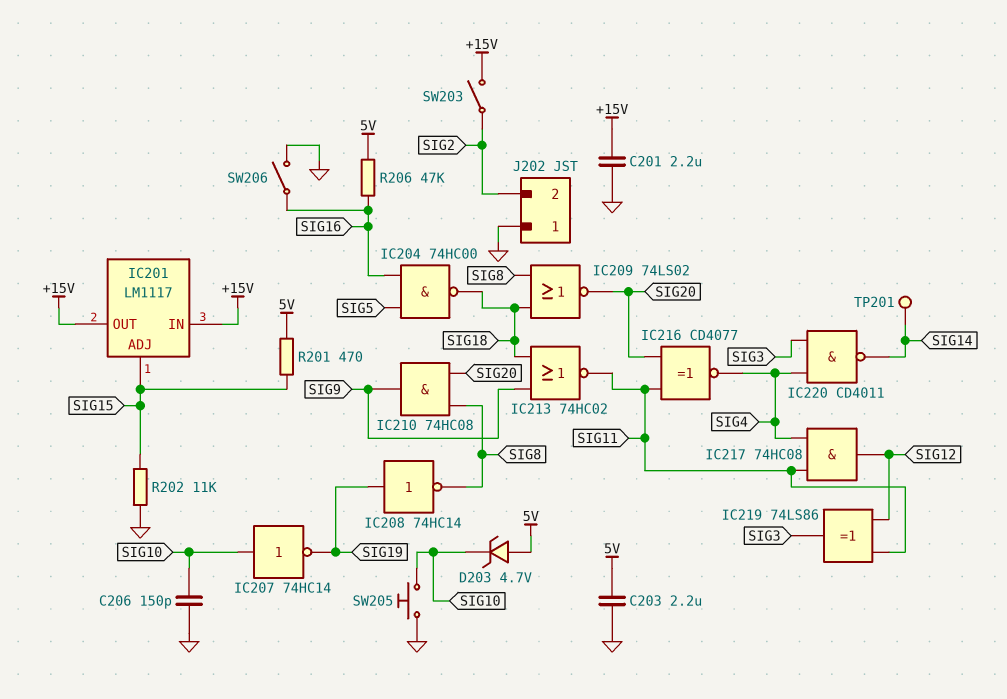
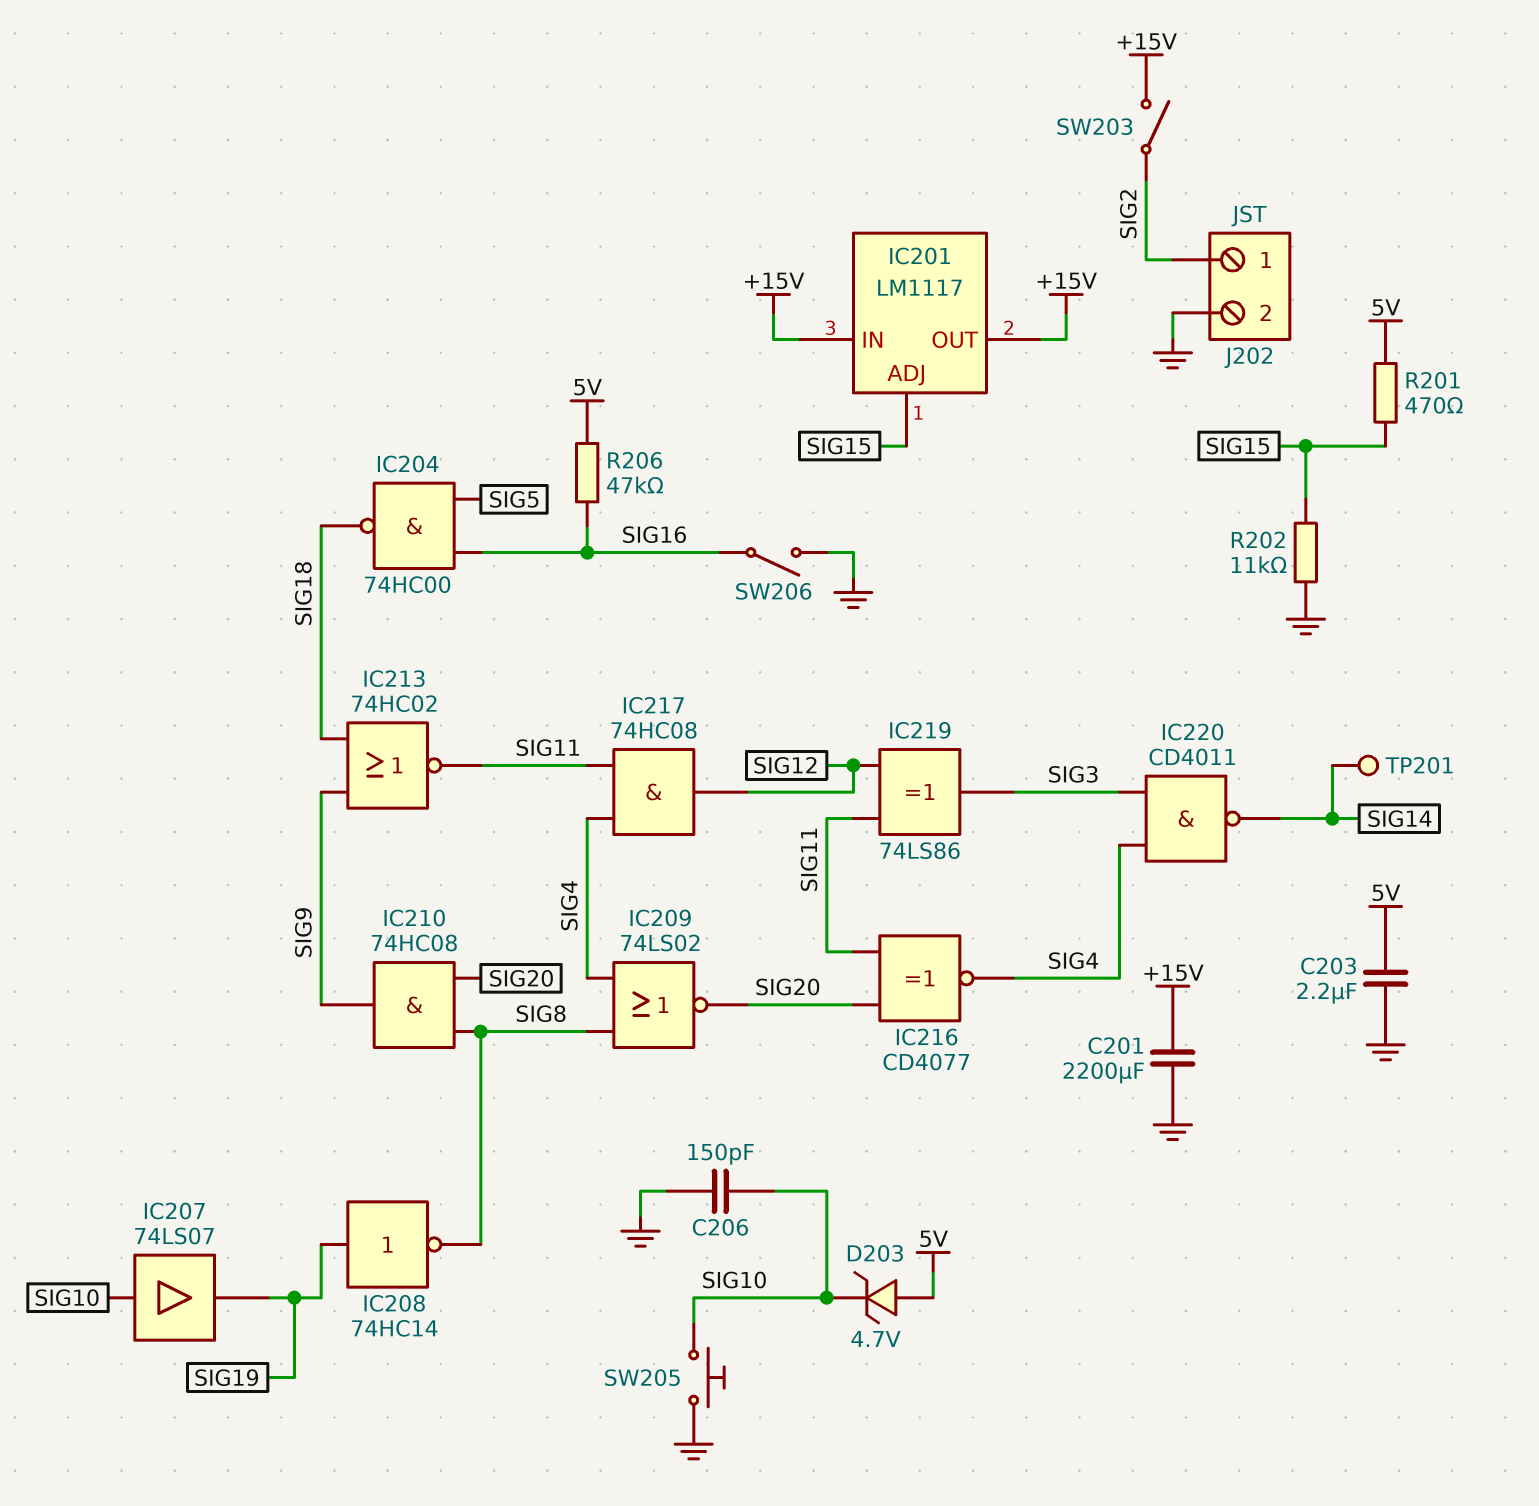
C201: 2.2uF (+15V, GND) -> 2200uF (+15V, GND)
IC207: NOT 74HC14 (in SIG10, out SIG19) -> buffer 74LS07 (in SIG10, out SIG19)
IC209: NOR 74LS02 (in SIG8, in SIG18, out SIG20) -> NOR 74LS02 (in SIG4, in SIG8, out SIG20)
J202 pin 1: GND -> SIG2
J202 pin 2: SIG2 -> GND

